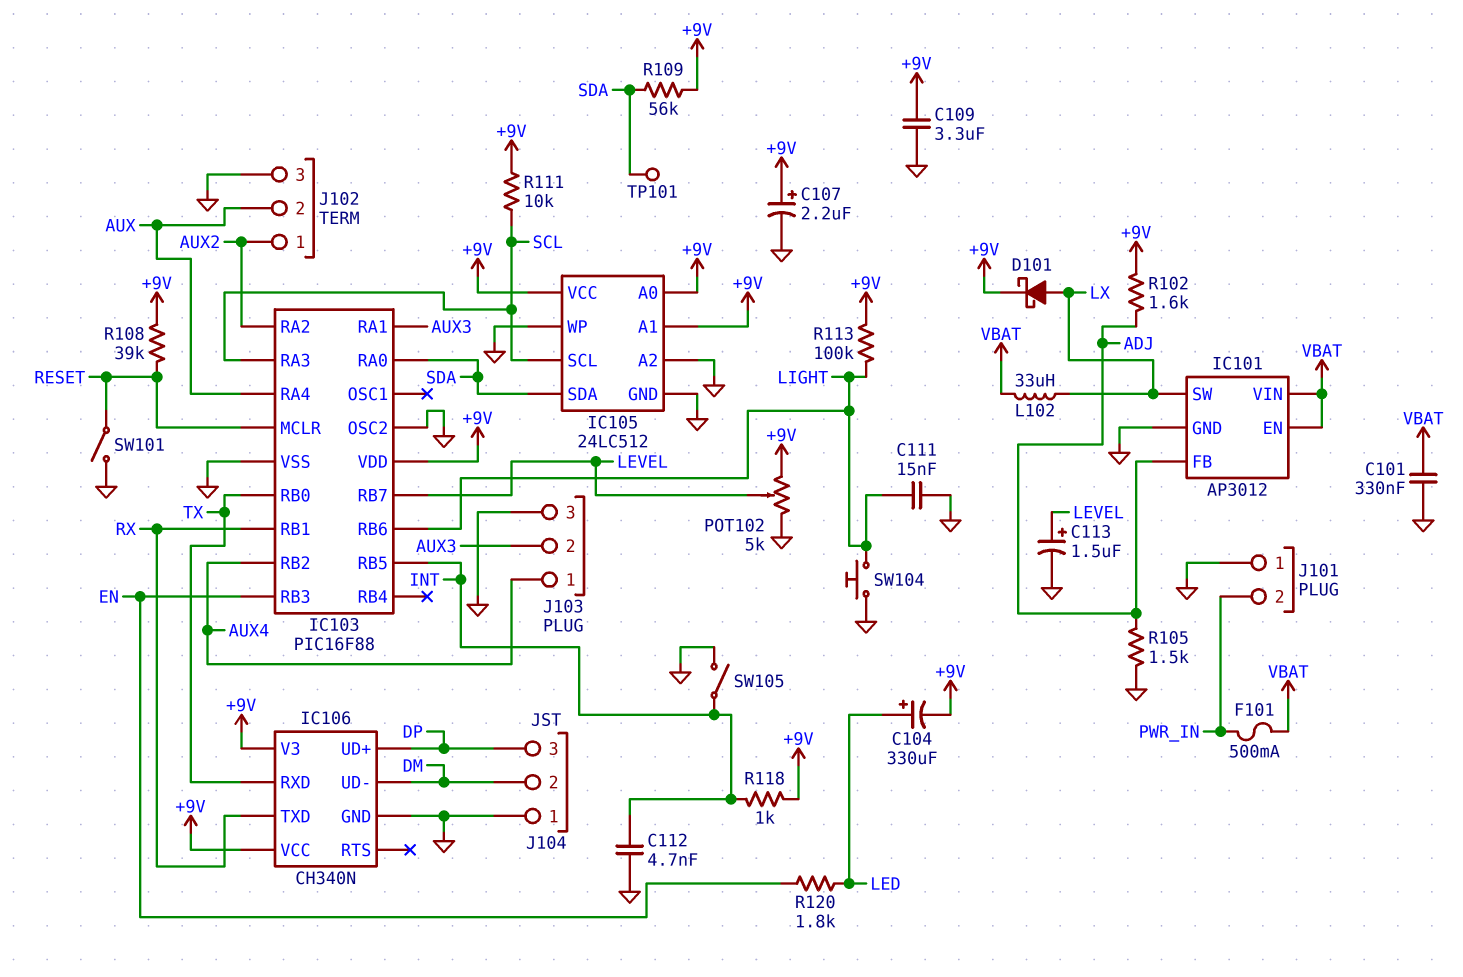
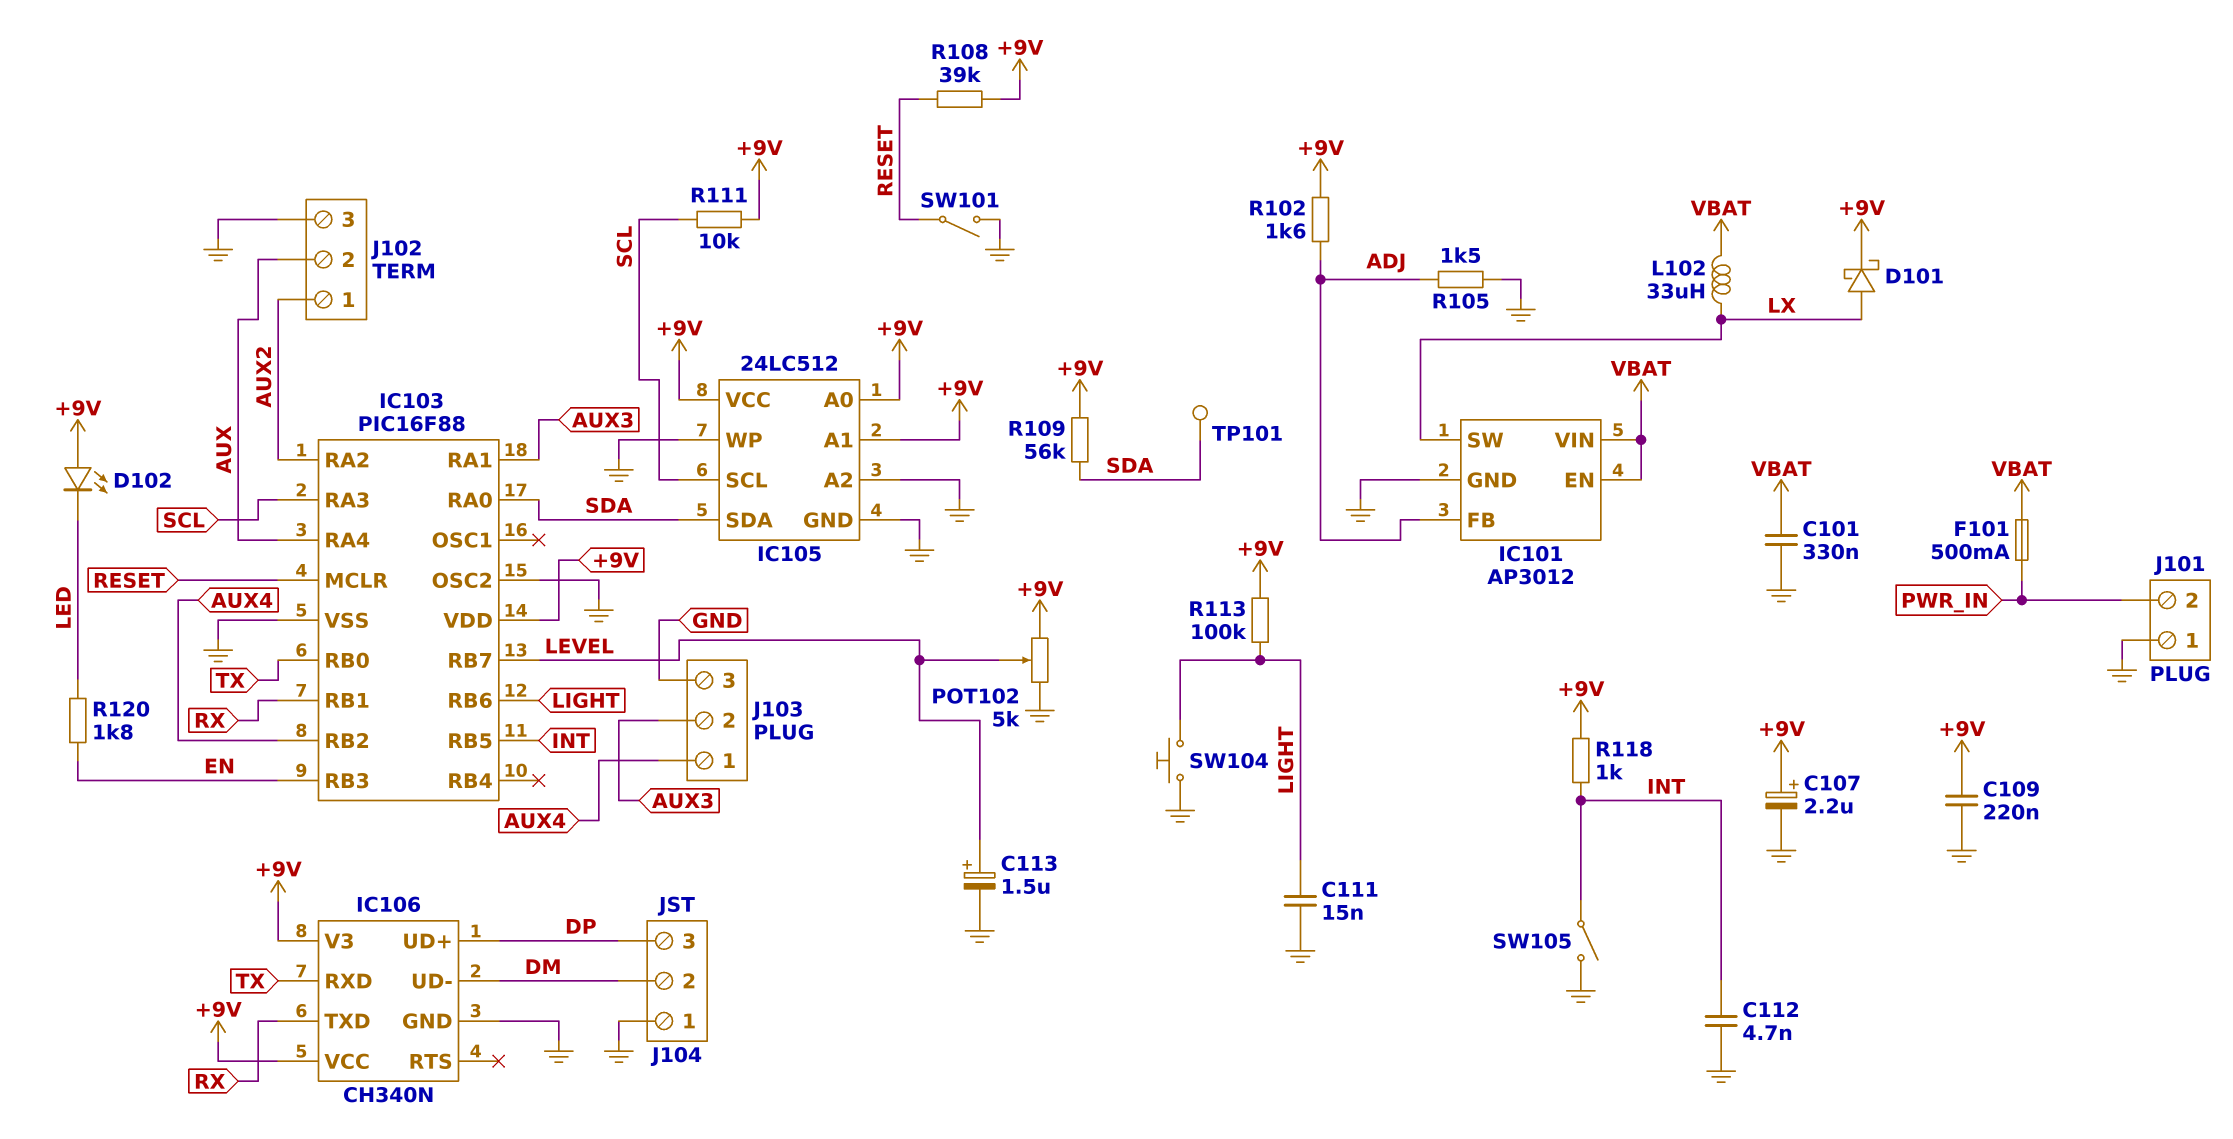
C104: 330uF (plus LED, minus +9V) -> none
C109: 3.3uF (+9V, GND) -> 220nF (+9V, GND)
D102: none -> LED (A +9V, K LED)

